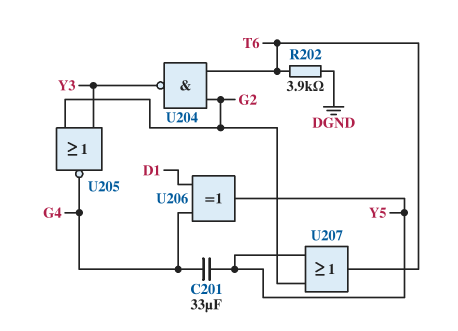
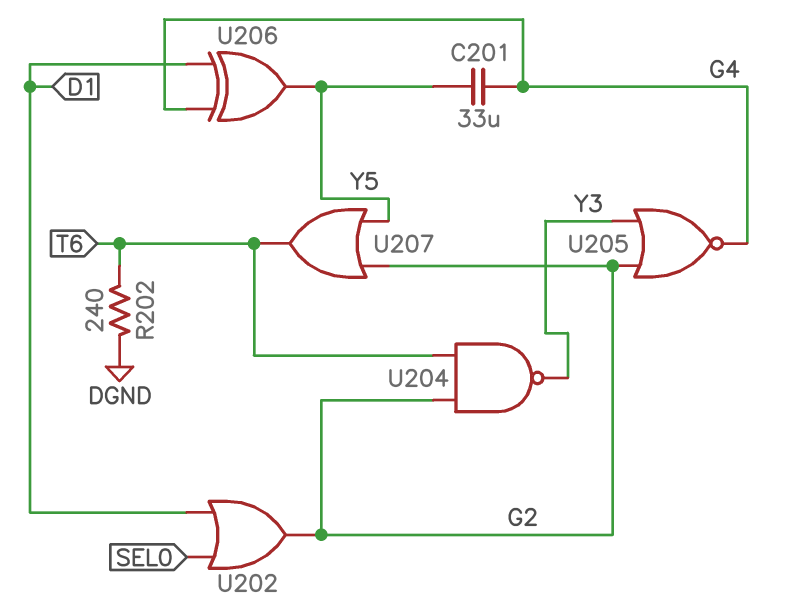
R202: 3.9k (DGND, T6) -> 240 (DGND, T6)
U202: none -> OR (in D1, in SEL0, out G2)

